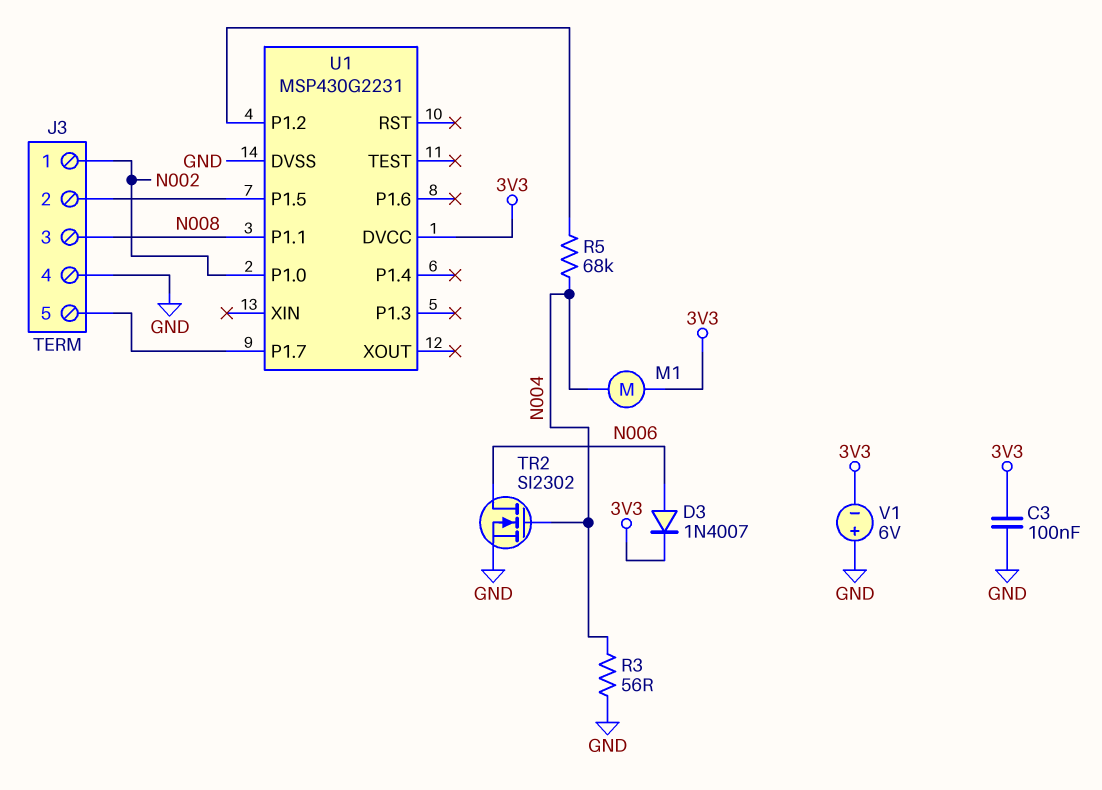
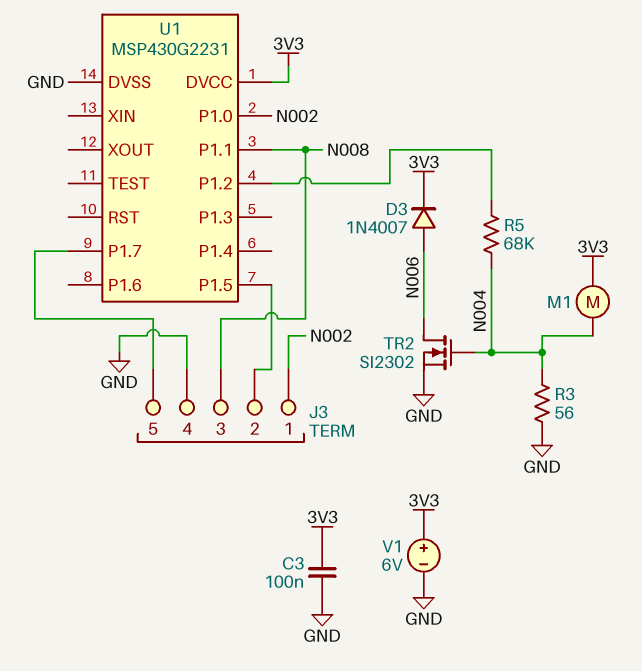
V1: 6V (plus GND, minus 3V3) -> 6V (plus 3V3, minus GND)

